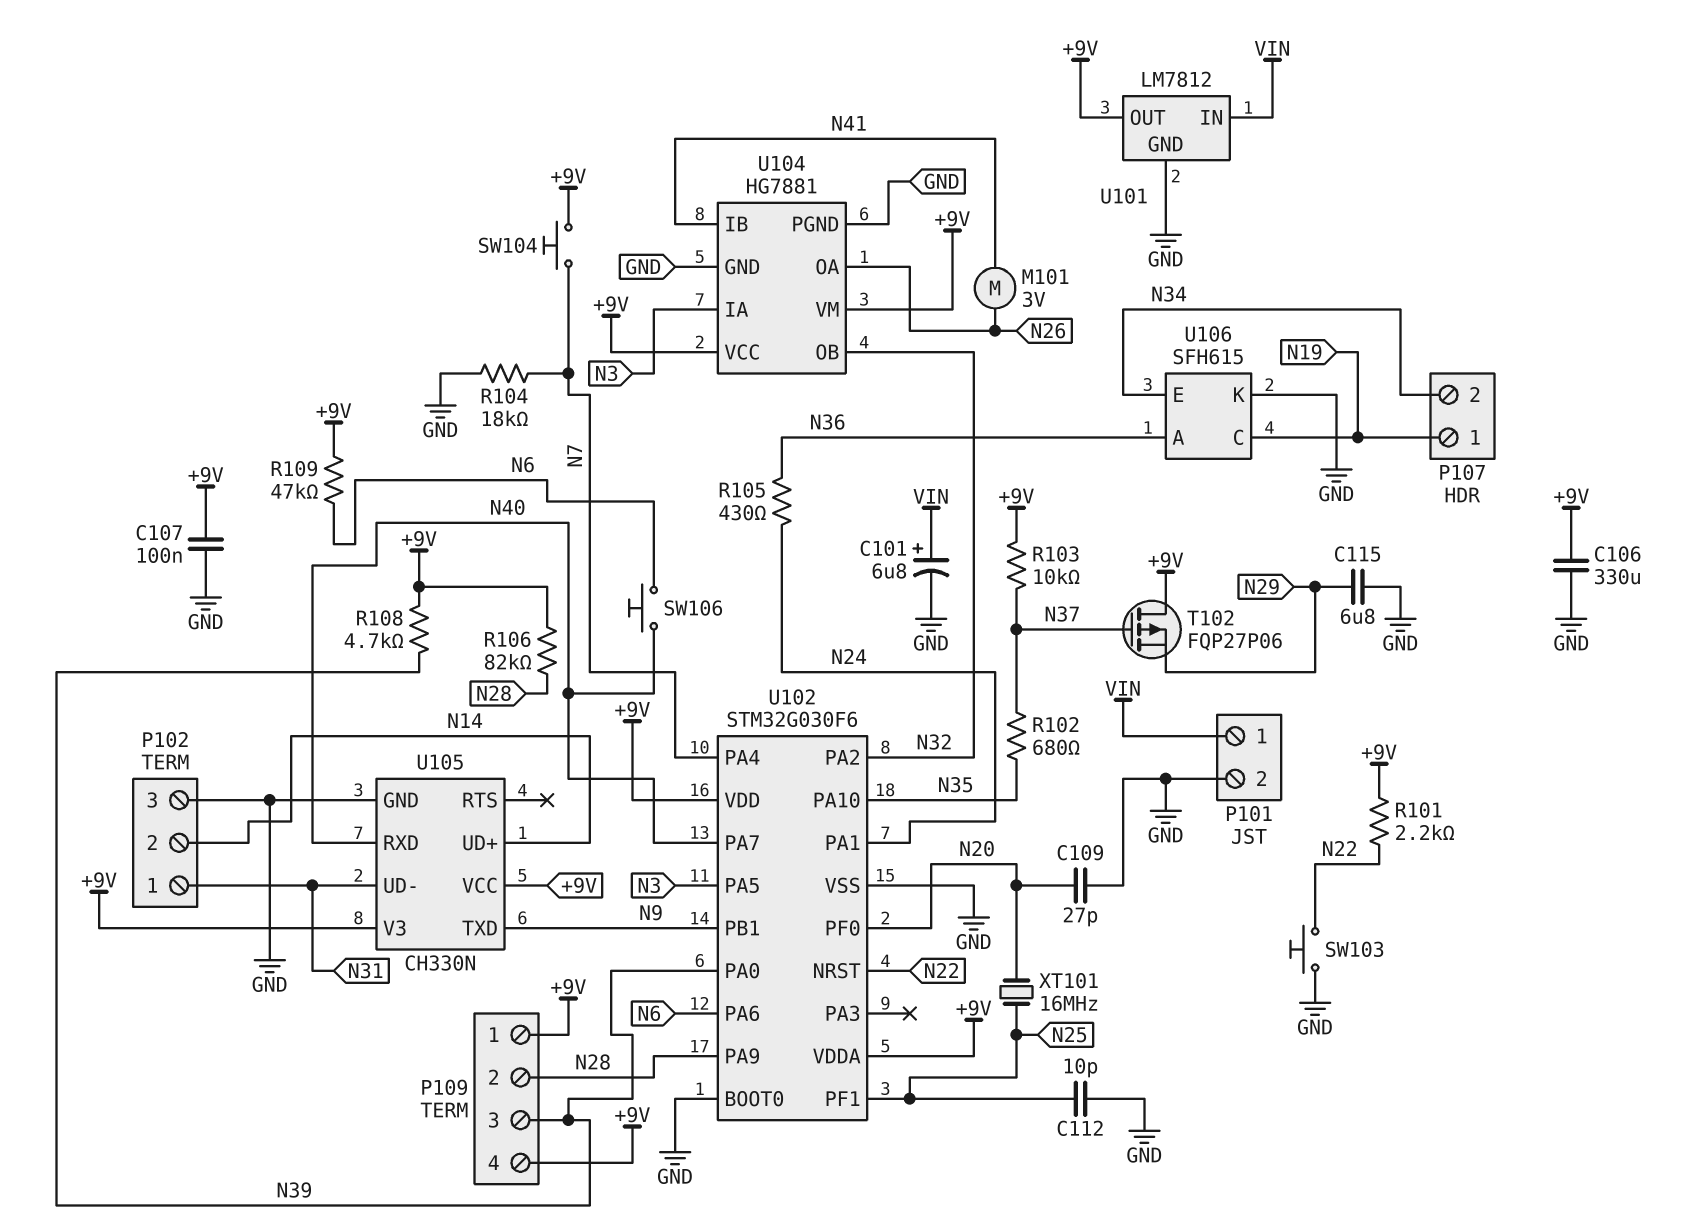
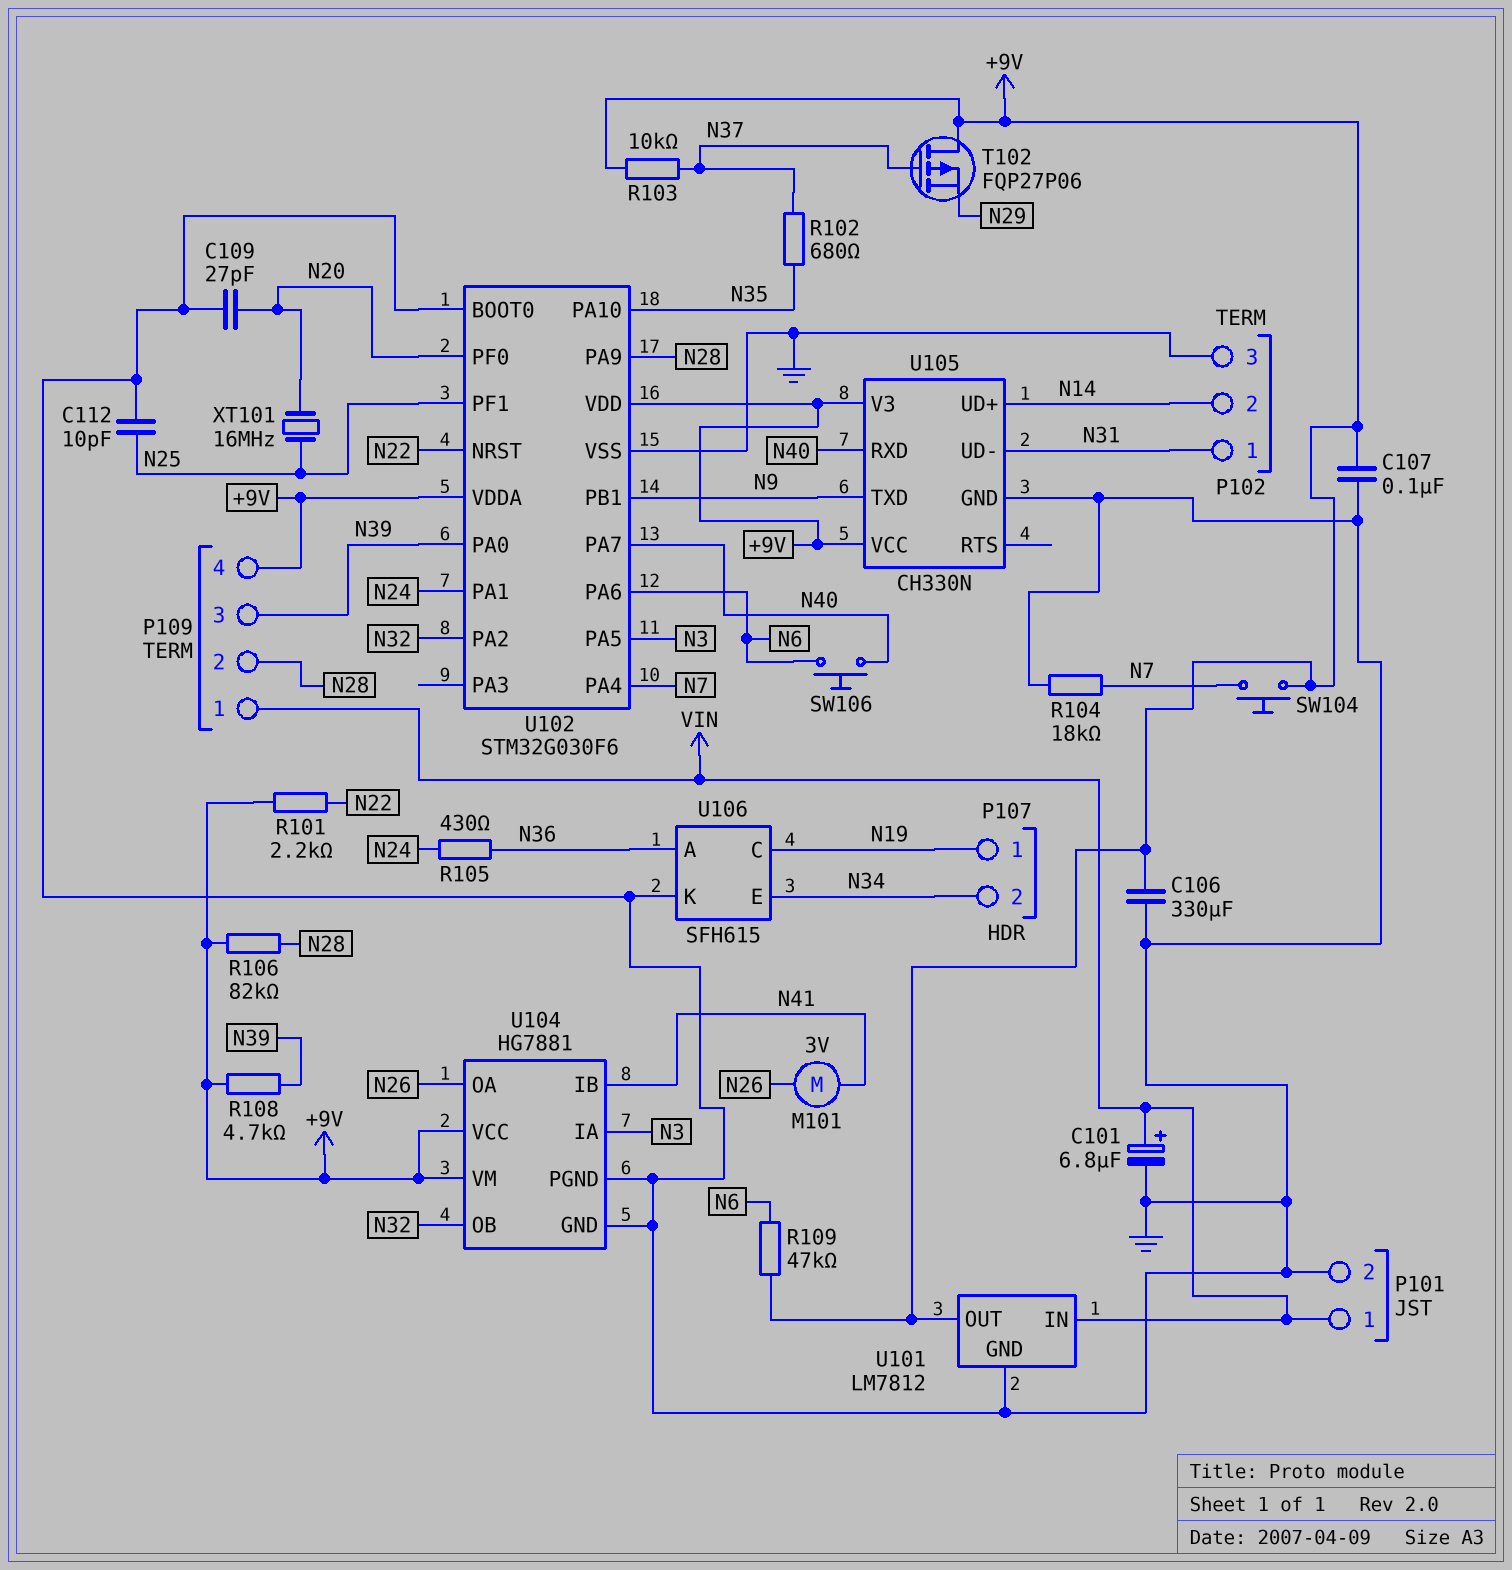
C115: 6.8uF (GND, N29) -> none
P109 pin 1: +9V -> VIN
SW103: button (GND, N22) -> none

